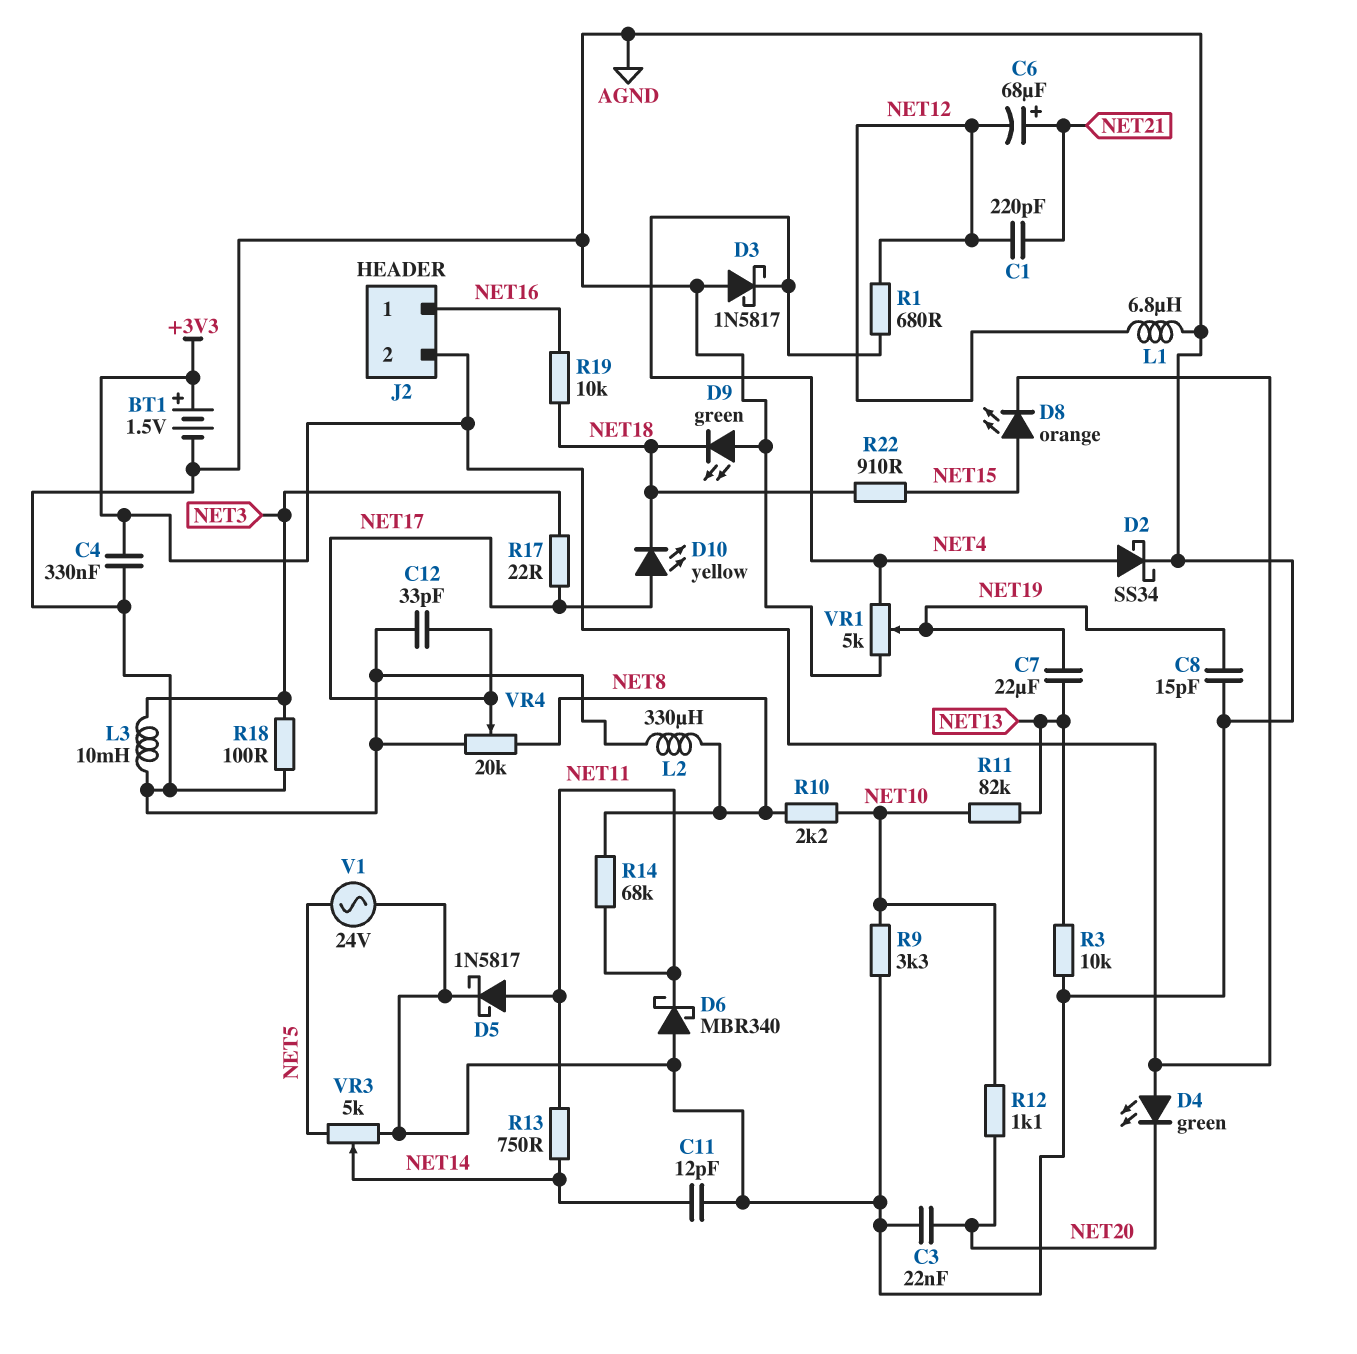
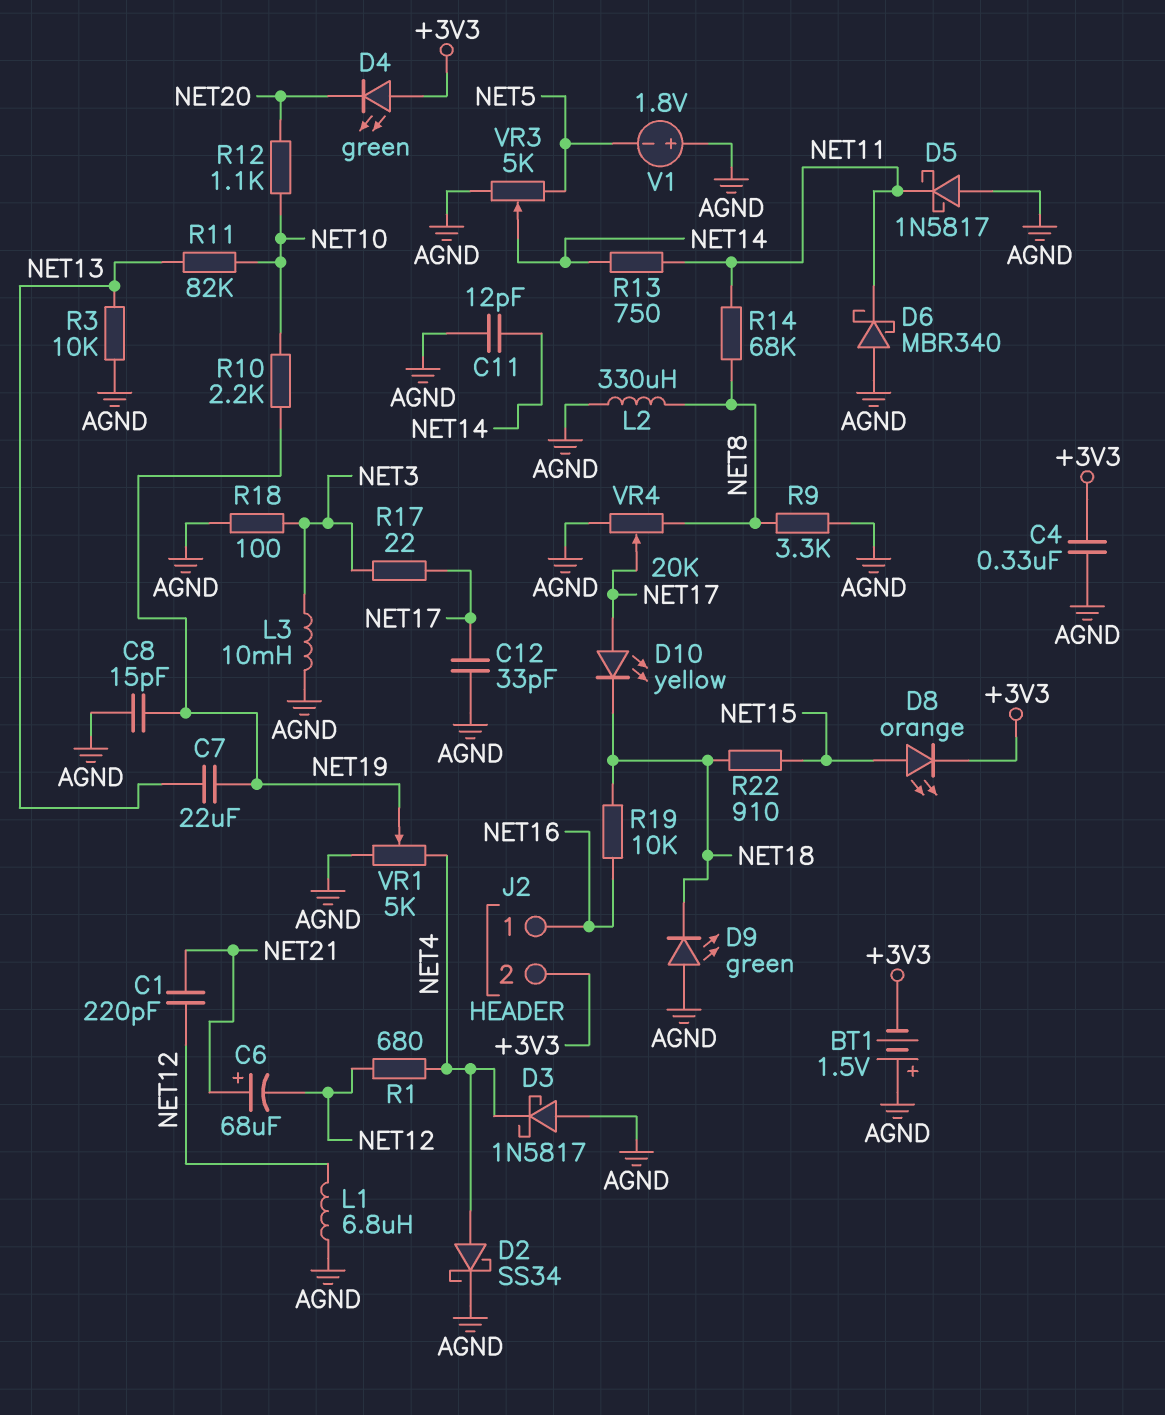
BT1: 1.5V (plus +3V3, minus AGND) -> 1.5V (plus AGND, minus +3V3)
C3: 22nF (AGND, NET20) -> none
D5: schottky 1N5817 (A NET11, K AGND) -> schottky 1N5817 (A AGND, K NET11)
R9: 3.3k (AGND, NET10) -> 3.3k (AGND, NET8)
R10: 2.2k (NET8, NET10) -> 2.2k (NET10, NET19)
V1: AC 24V (AGND, NET5) -> 1.8V (plus AGND, minus NET5)

